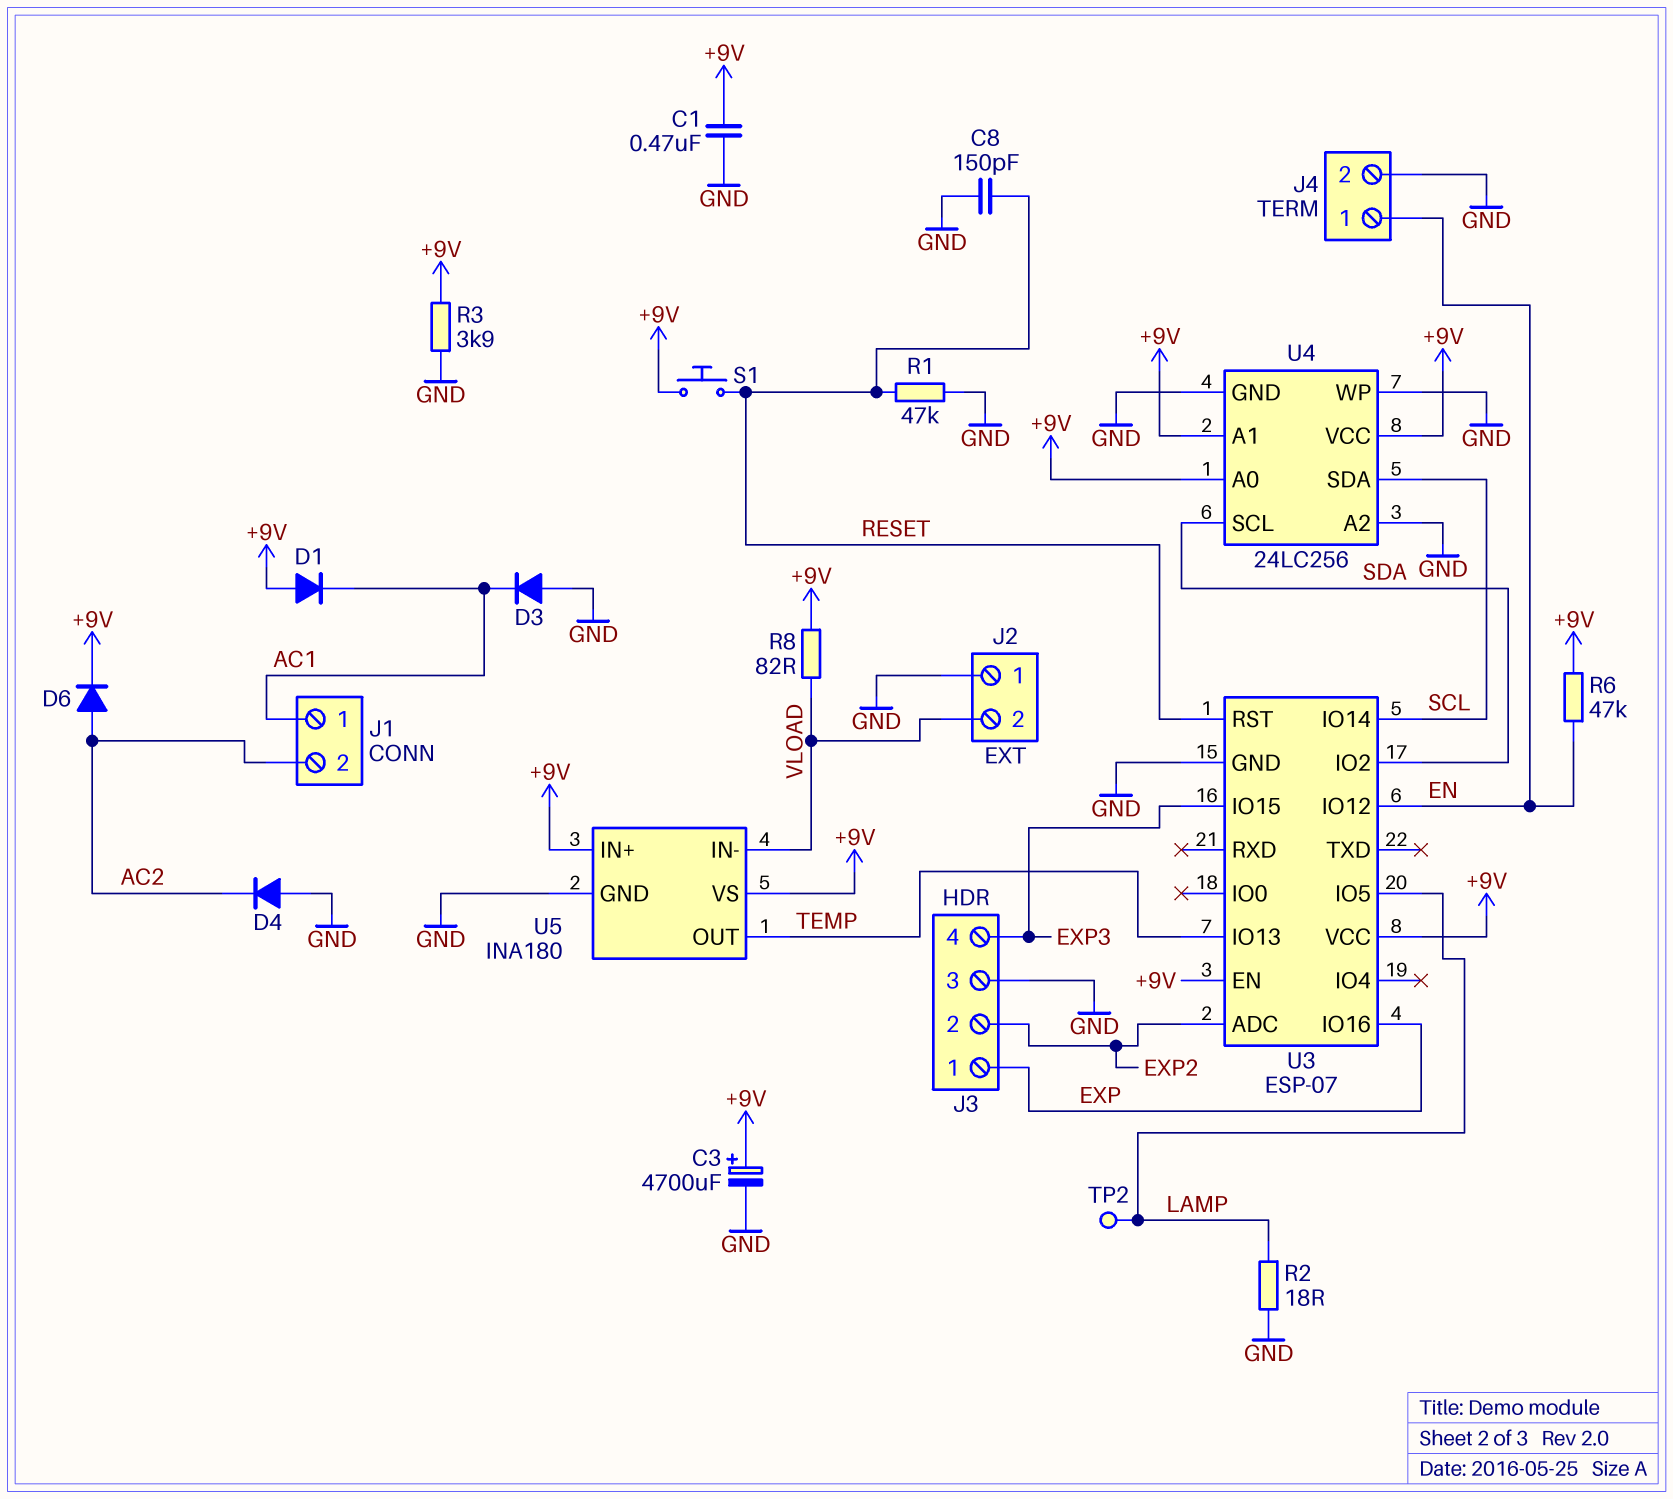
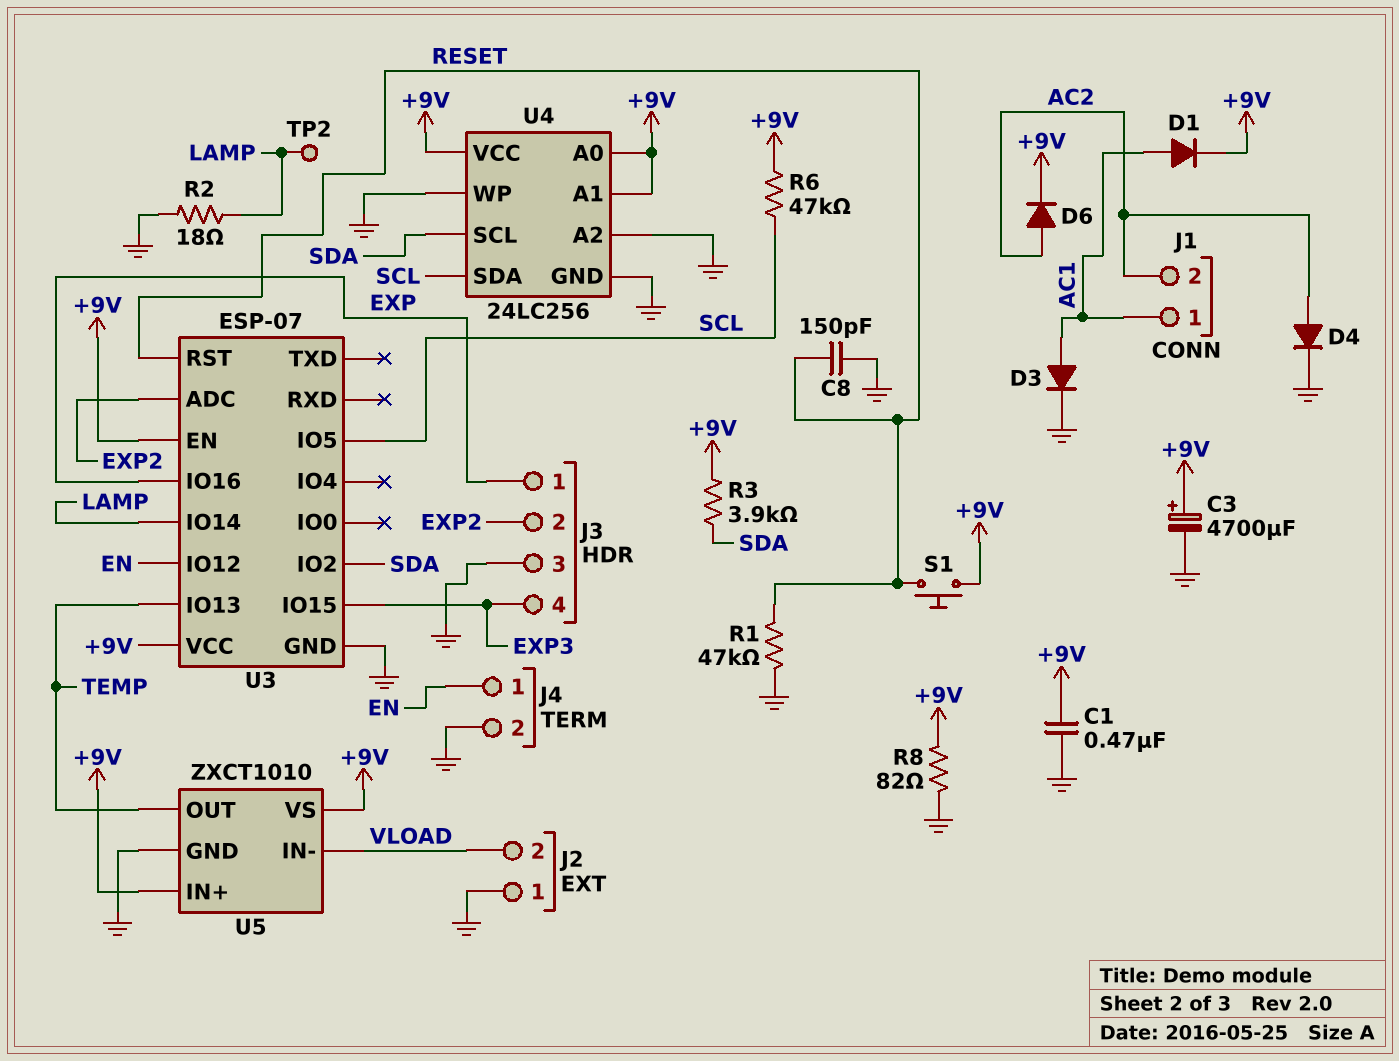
D1: diode (A +9V, K AC1) -> diode (A AC1, K +9V)
D3: diode (A GND, K AC1) -> diode (A AC1, K GND)
D4: diode (A GND, K AC2) -> diode (A AC2, K GND)
R3: 3.9k (+9V, GND) -> 3.9k (+9V, SDA)
R6: 47k (+9V, EN) -> 47k (+9V, SCL)
R8: 82 (+9V, VLOAD) -> 82 (+9V, GND)
U3 pin IO5: LAMP -> SCL
U3 pin IO14: SCL -> LAMP
U5: INA180 -> ZXCT1010

